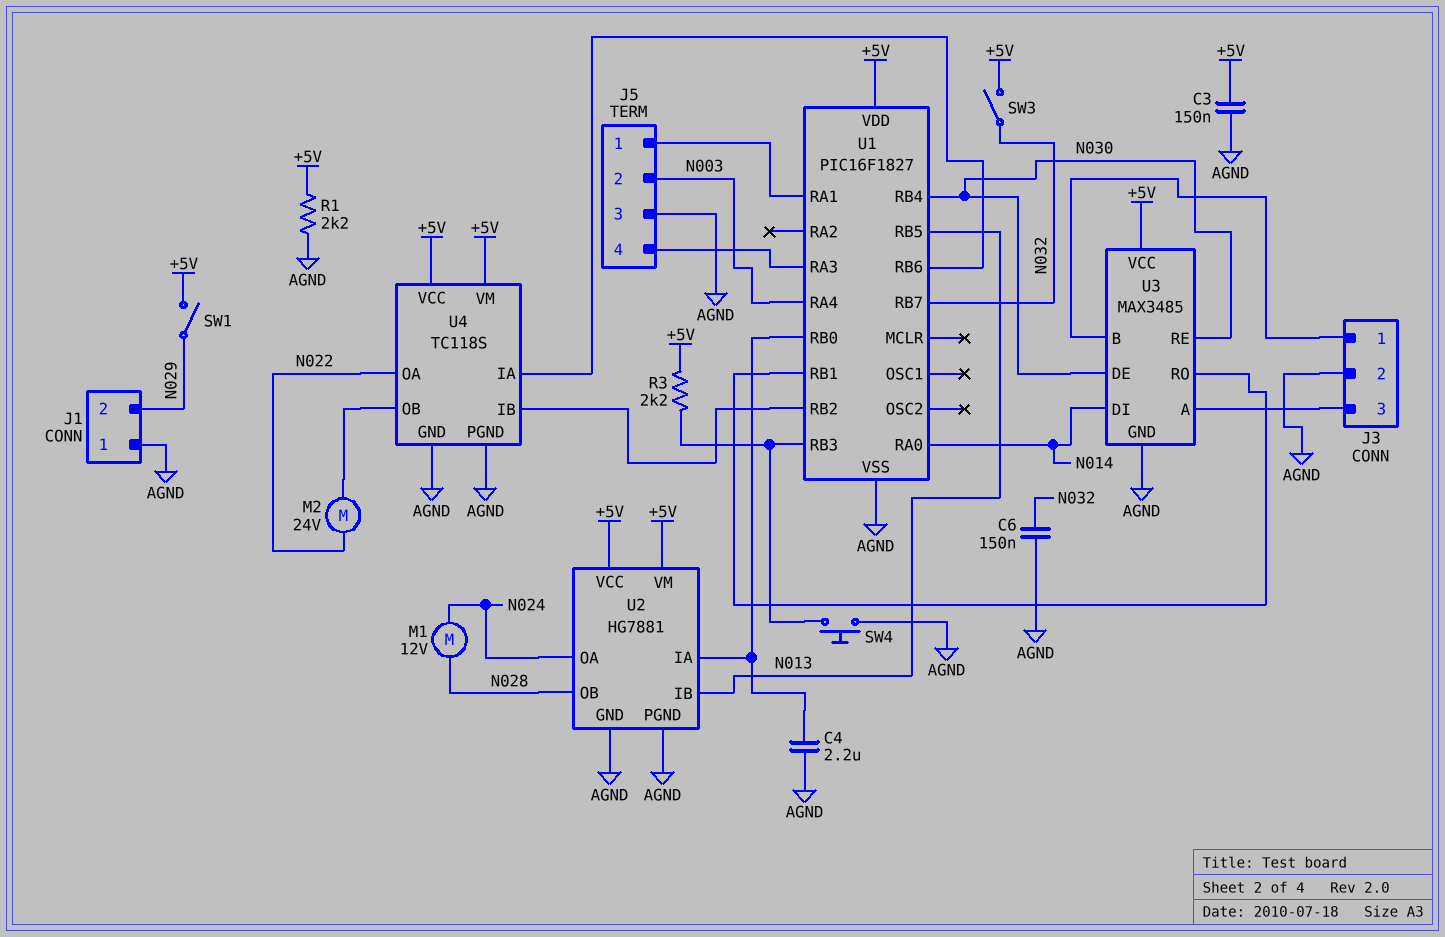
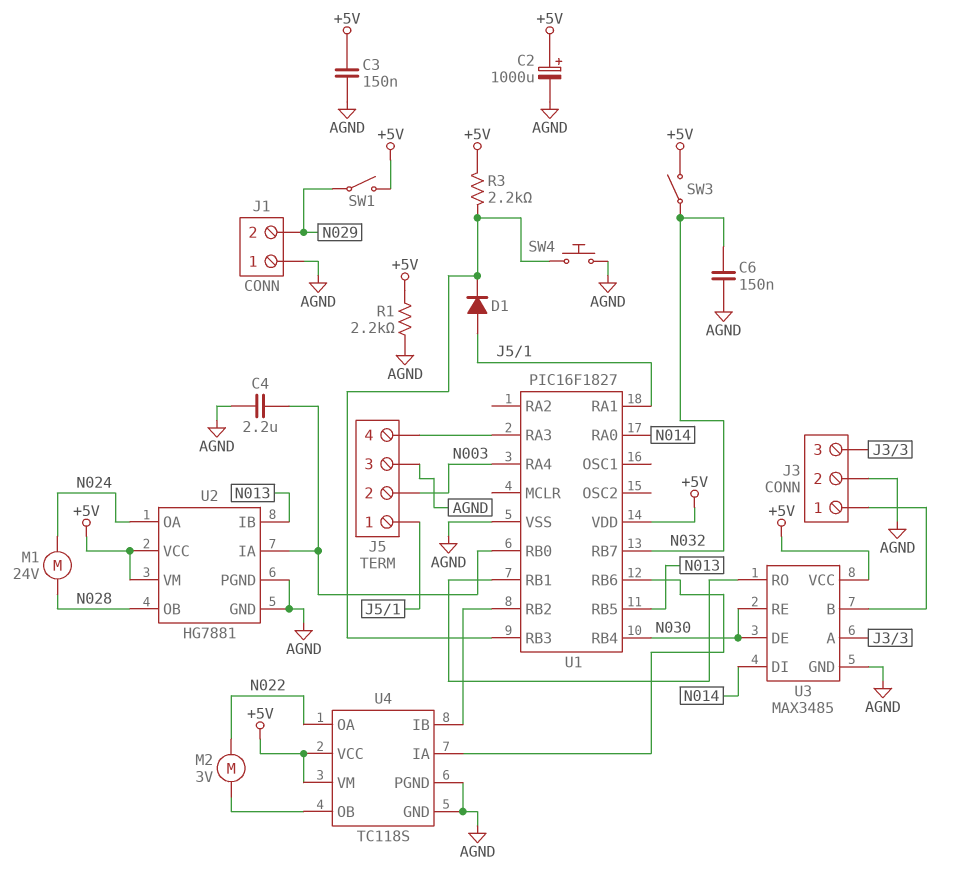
C2: none -> 1000uF (plus +5V, minus AGND)
D1: none -> diode (A J5/1, K U1/RB3)
M1: motor 12V (N024, N028) -> motor 24V (N024, N028)
M2: motor 24V (N022, U4/OB) -> motor 3V (N022, U4/OB)

